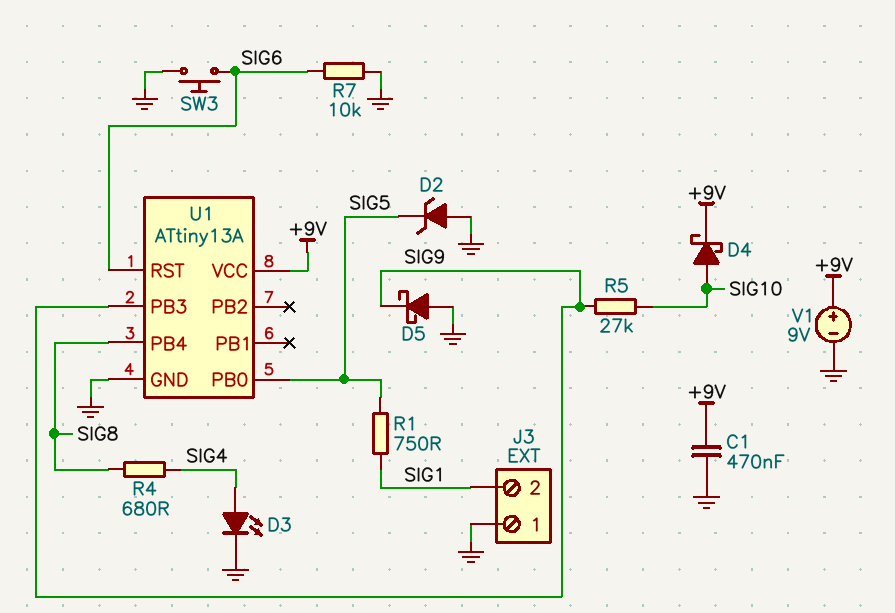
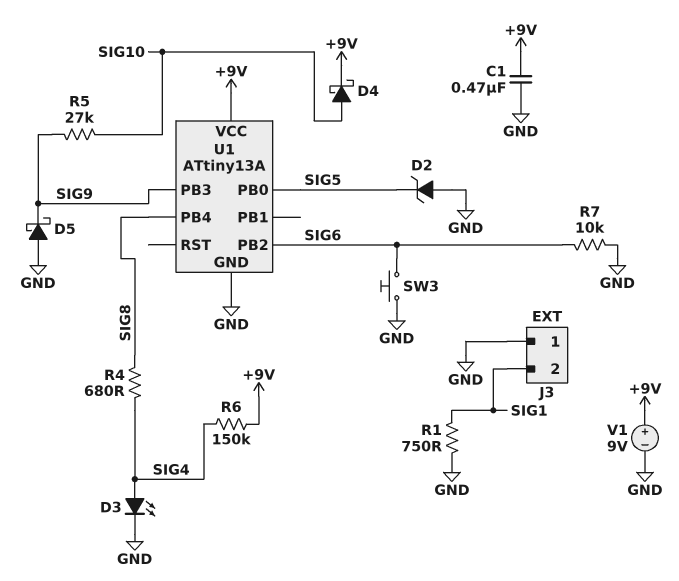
R1: 750 (SIG1, SIG5) -> 750 (GND, SIG1)
R6: none -> 150k (+9V, SIG4)
U1 pin PB2: none -> SIG6
U1 pin RST: SIG6 -> none

